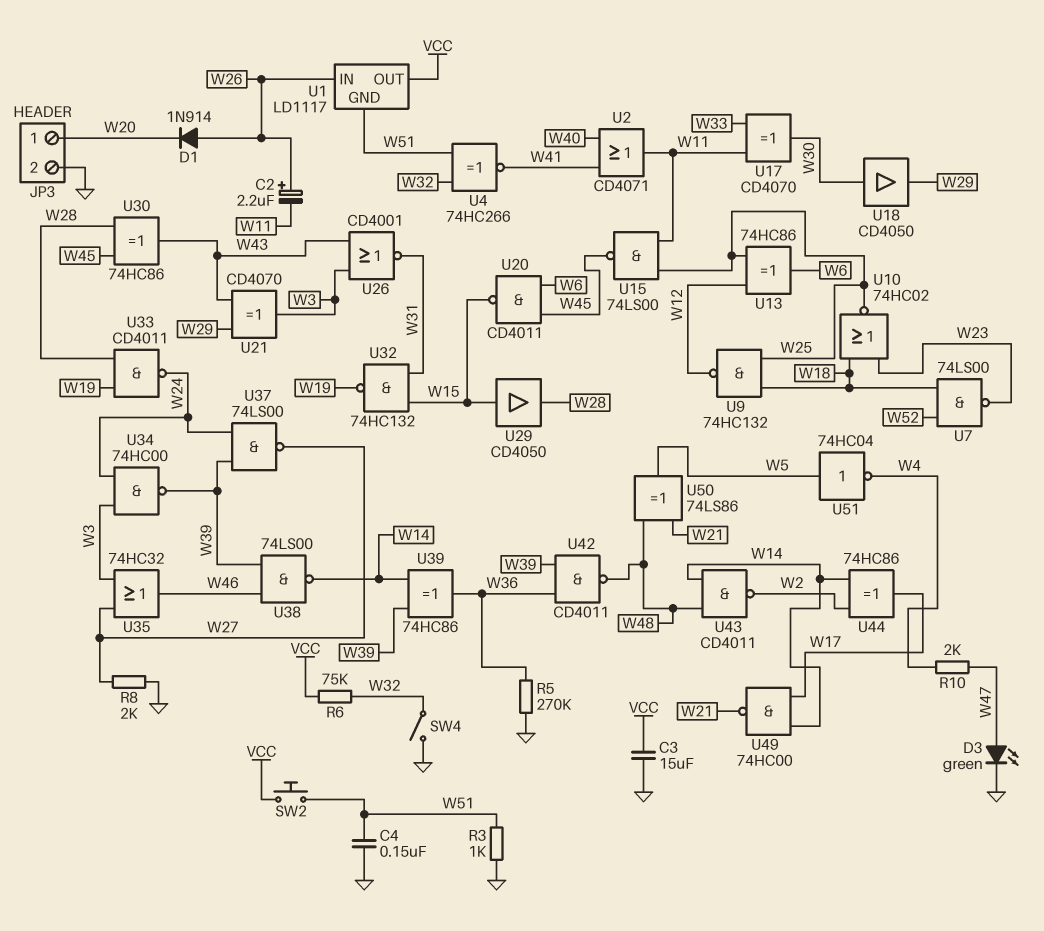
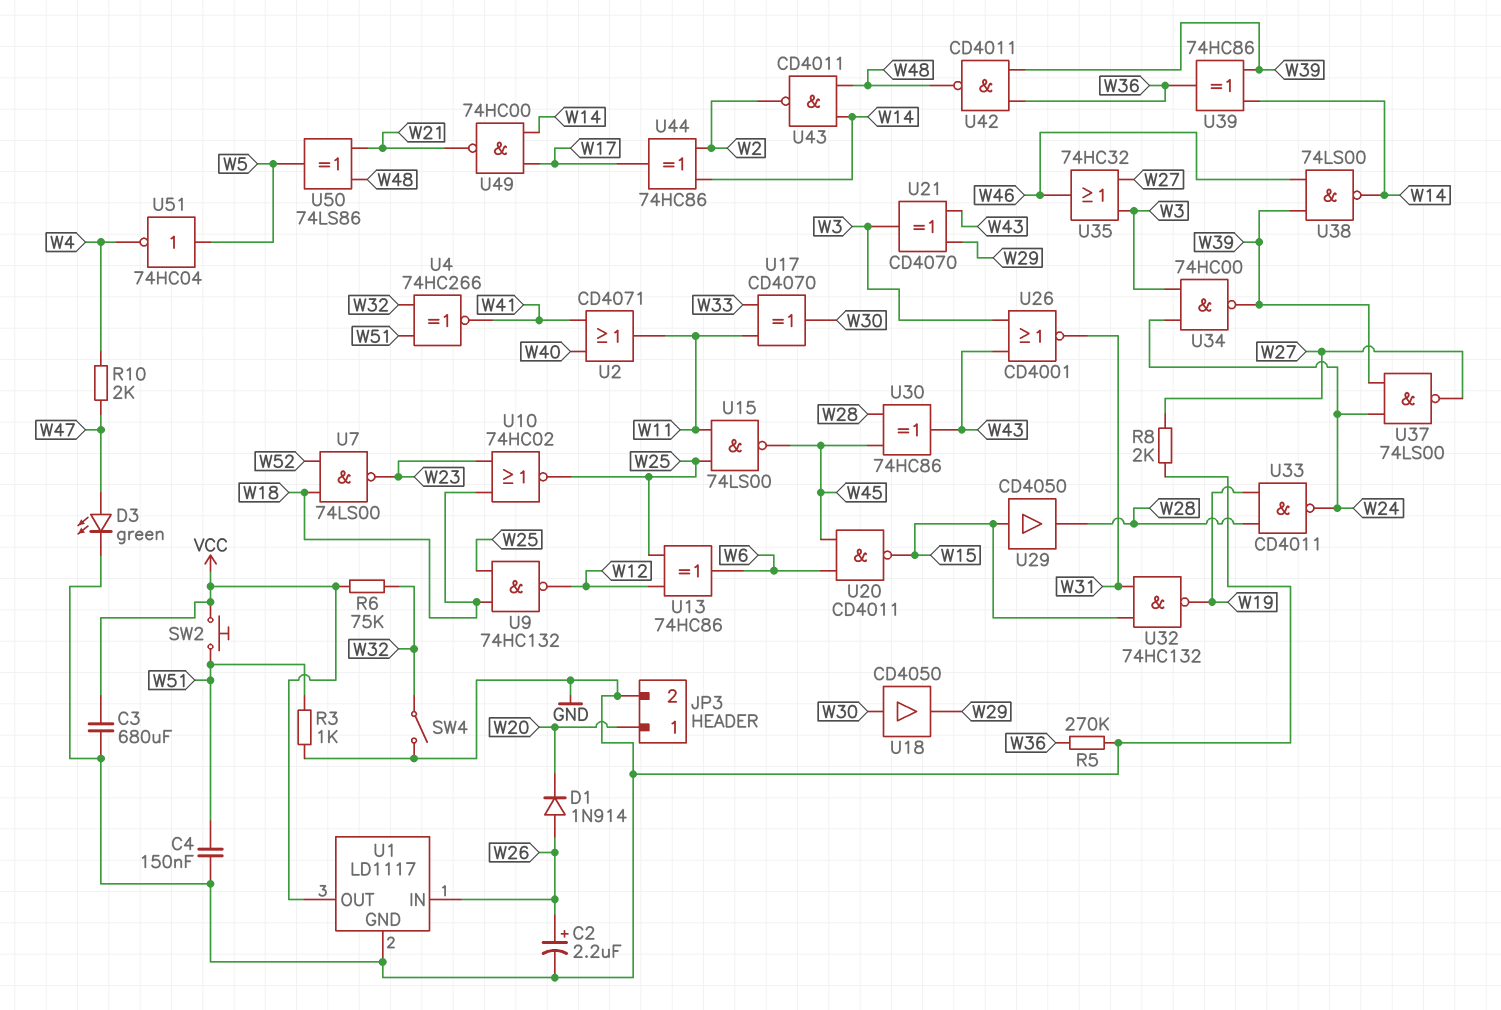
C2: 2.2uF (plus W26, minus W11) -> 2.2uF (plus W26, minus GND)
C3: 15uF (GND, VCC) -> 680uF (GND, VCC)
U1 pin GND: W51 -> GND

